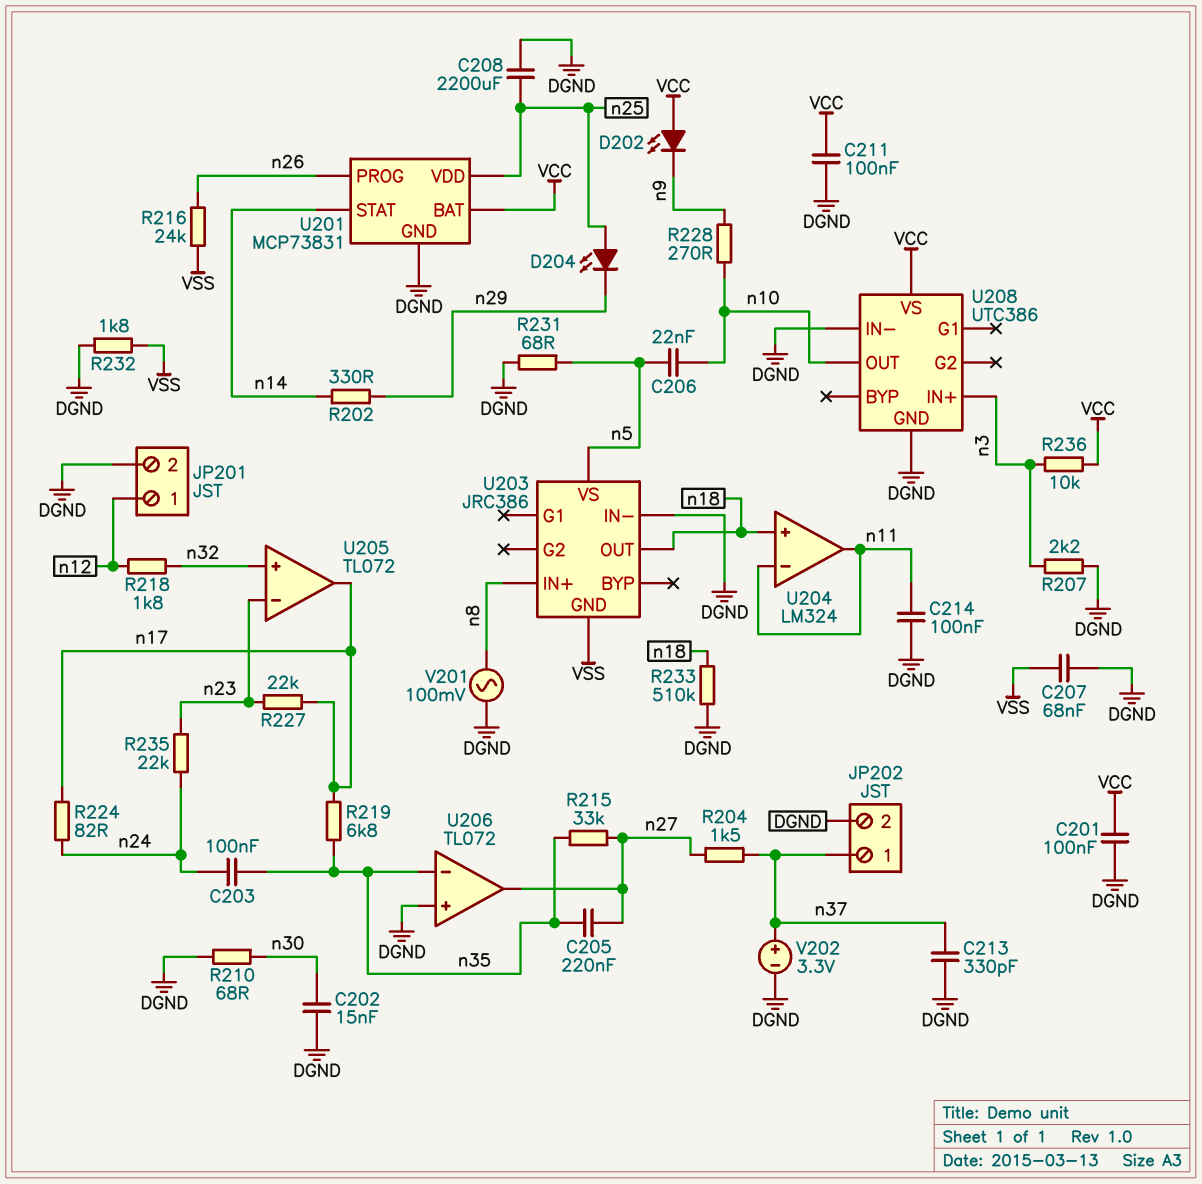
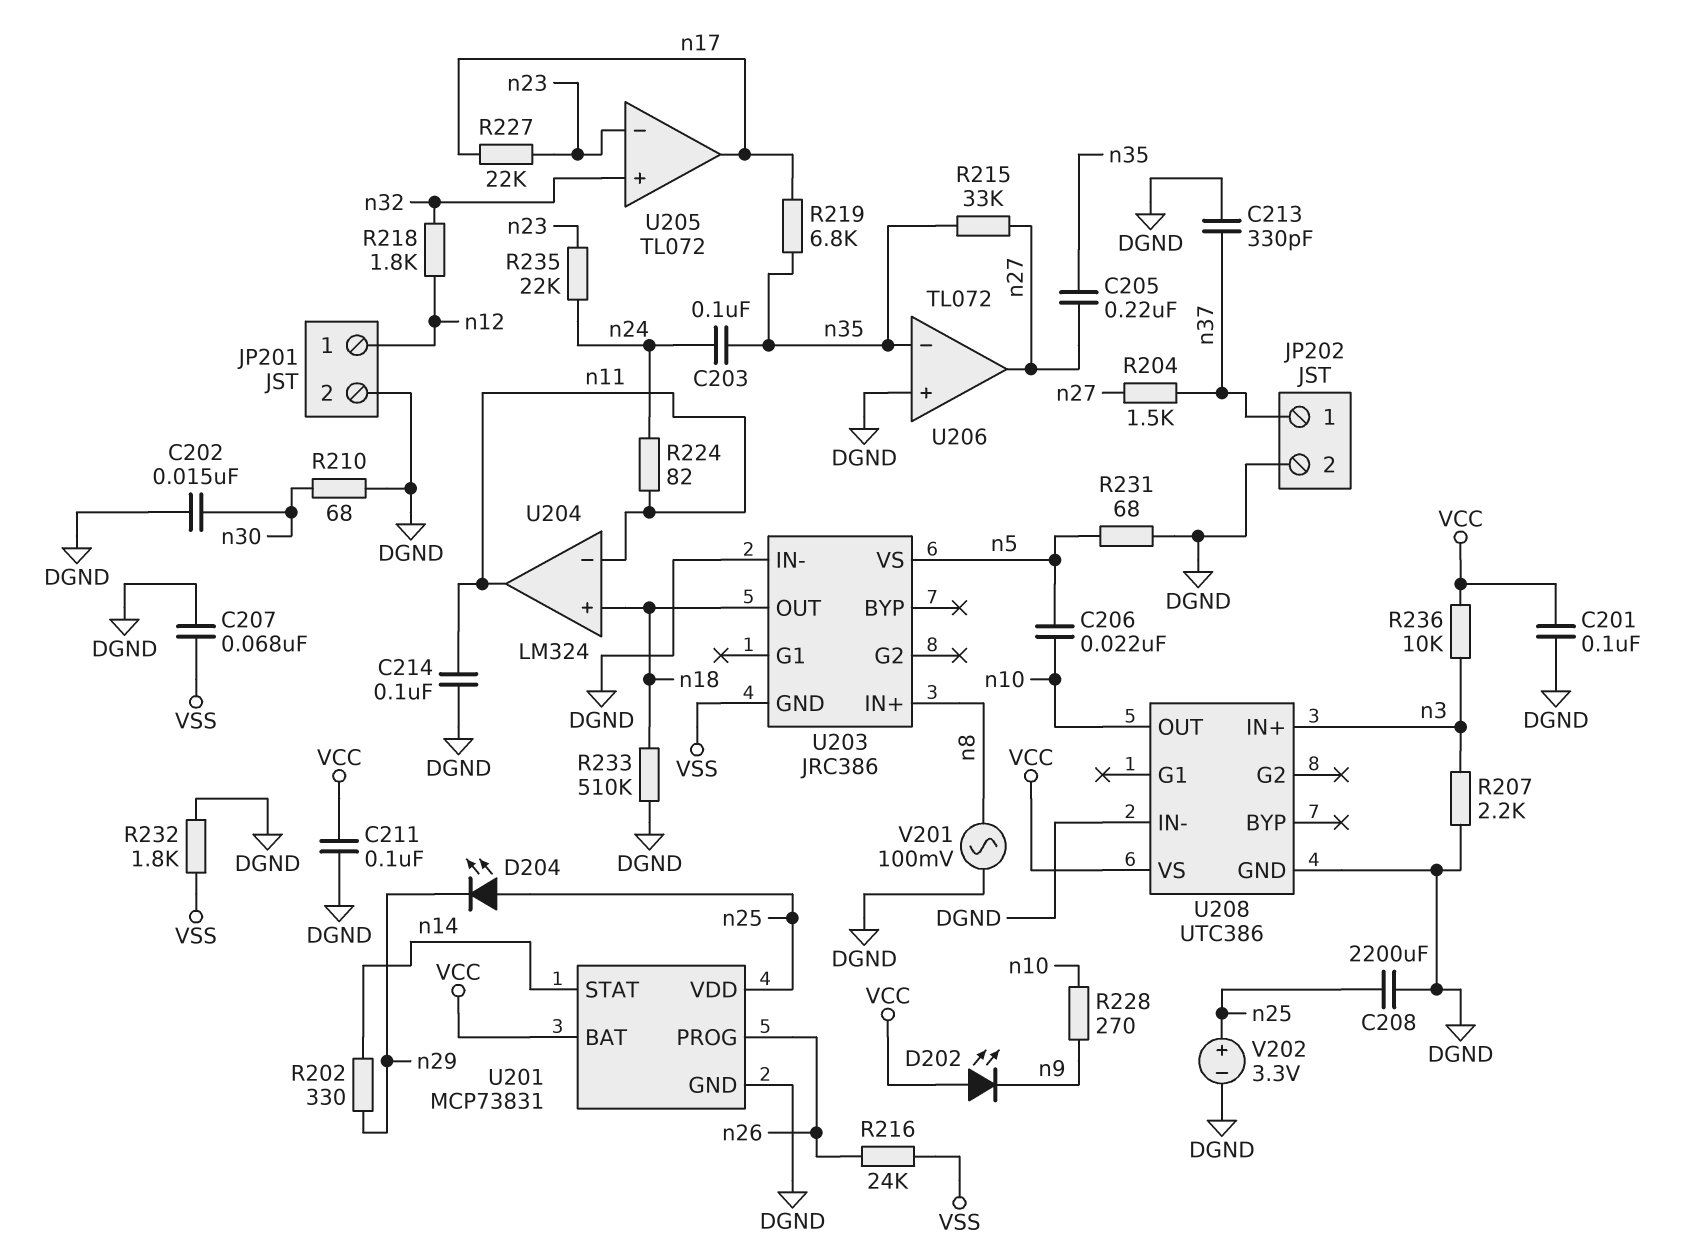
R224: 82 (n17, n24) -> 82 (n11, n24)
V202: 3.3V (plus n37, minus DGND) -> 3.3V (plus n25, minus DGND)

